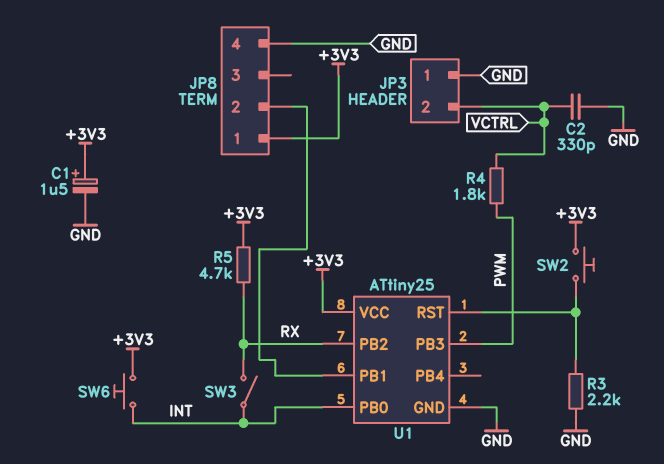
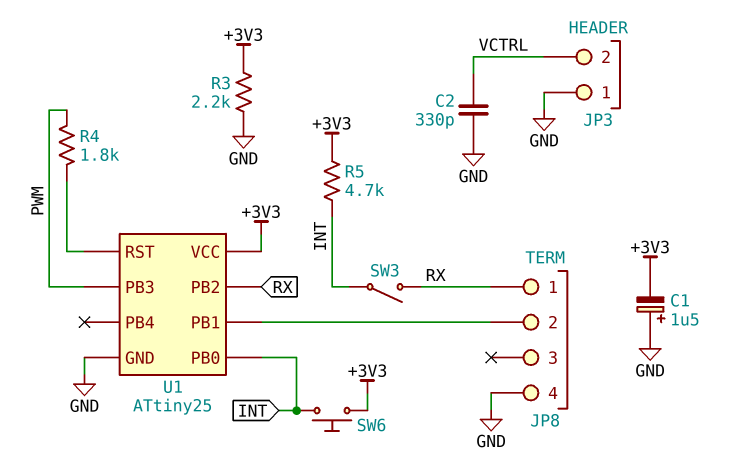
C1: 1.5uF (plus +3V3, minus GND) -> 1.5uF (plus GND, minus +3V3)
JP8 pin 1: +3V3 -> RX
R3: 2.2k (GND, U1/RST) -> 2.2k (+3V3, GND)
R4: 1.8k (PWM, VCTRL) -> 1.8k (PWM, U1/RST)
R5: 4.7k (+3V3, RX) -> 4.7k (+3V3, INT)
SW2: button (+3V3, U1/RST) -> none

